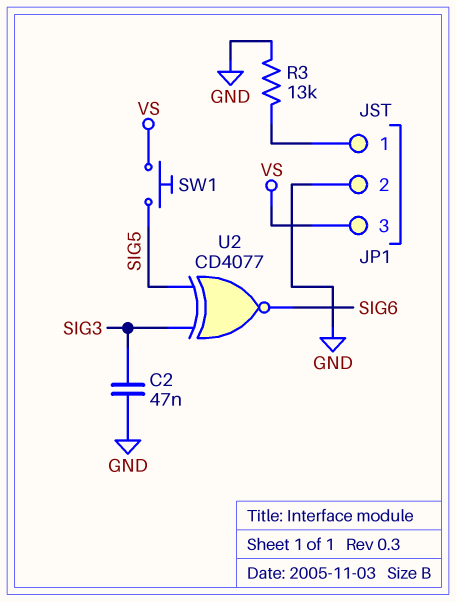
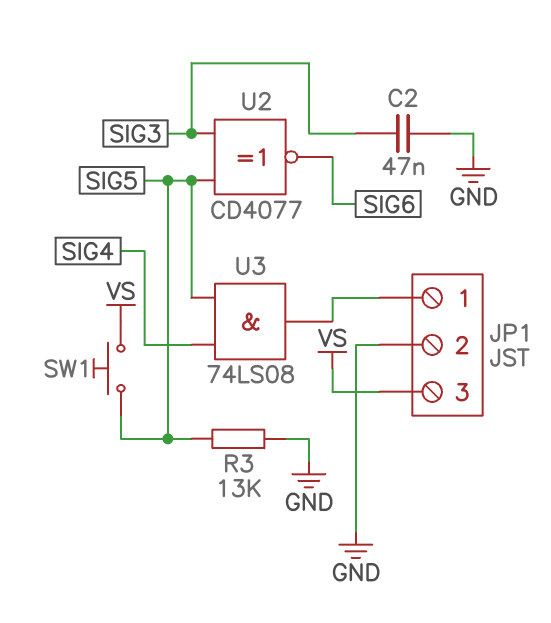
R3: 13k (GND, JP1/1) -> 13k (GND, SIG5)
U3: none -> AND 74LS08 (in SIG4, in SIG5, out JP1/1)

